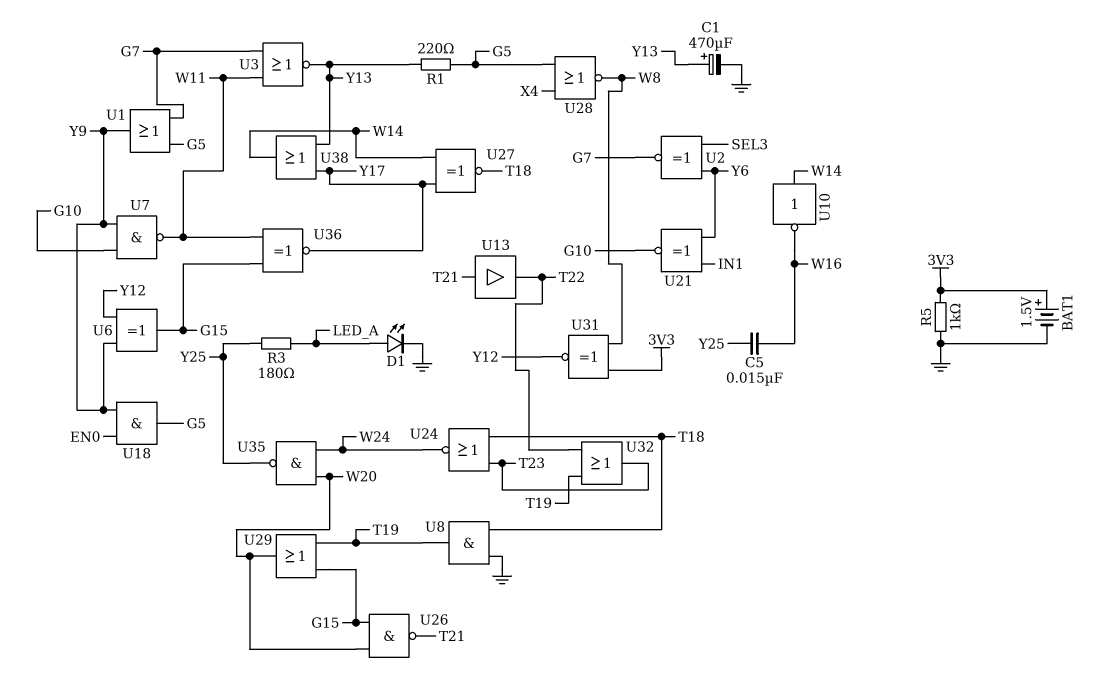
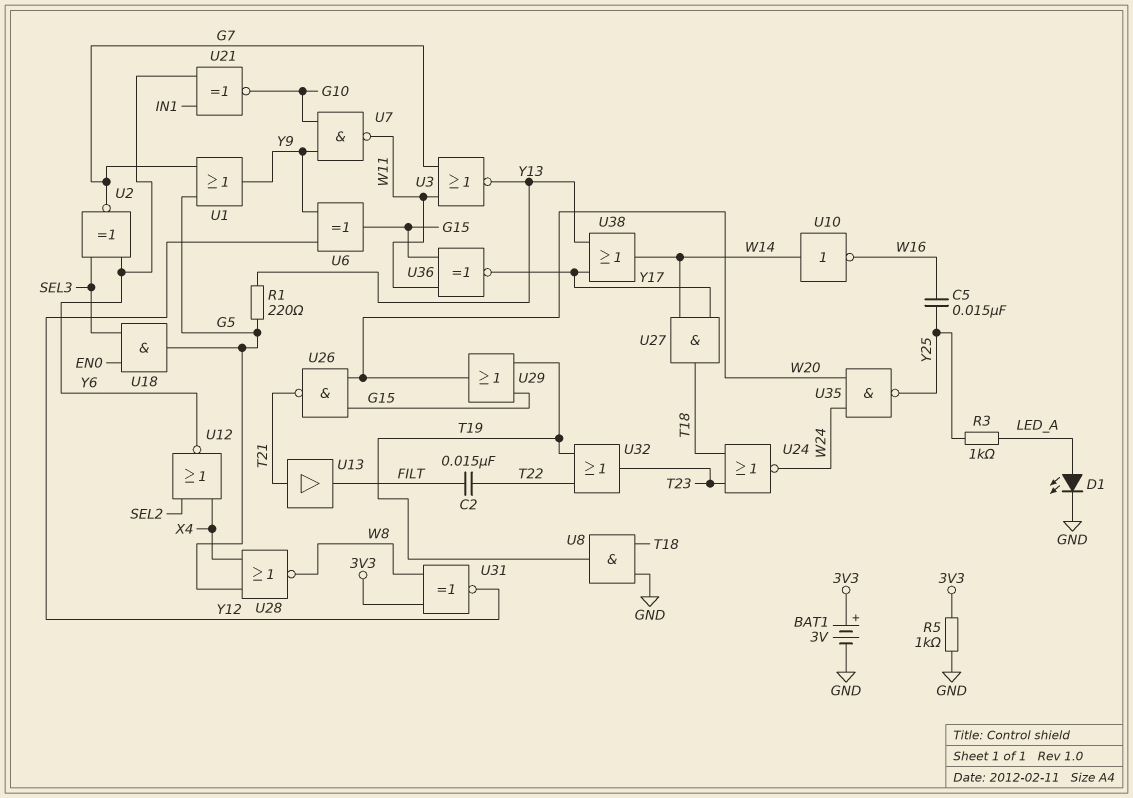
BAT1: 1.5V (plus 3V3, minus GND) -> 3V (plus 3V3, minus GND)
C1: 470uF (plus Y13, minus GND) -> none
C2: none -> 15nF (FILT, T22)
R3: 180 (LED_A, Y25) -> 1k (LED_A, Y25)
U12: none -> NOR (in SEL2, in X4, out Y6)
U13: buffer (in T21, out T22) -> buffer (in T21, out FILT)
U18: AND (in EN0, in Y9, out G5) -> AND (in EN0, in SEL3, out G5)
U27: XNOR (in W14, in Y17, out T18) -> AND (in W14, in Y17, out T18)

